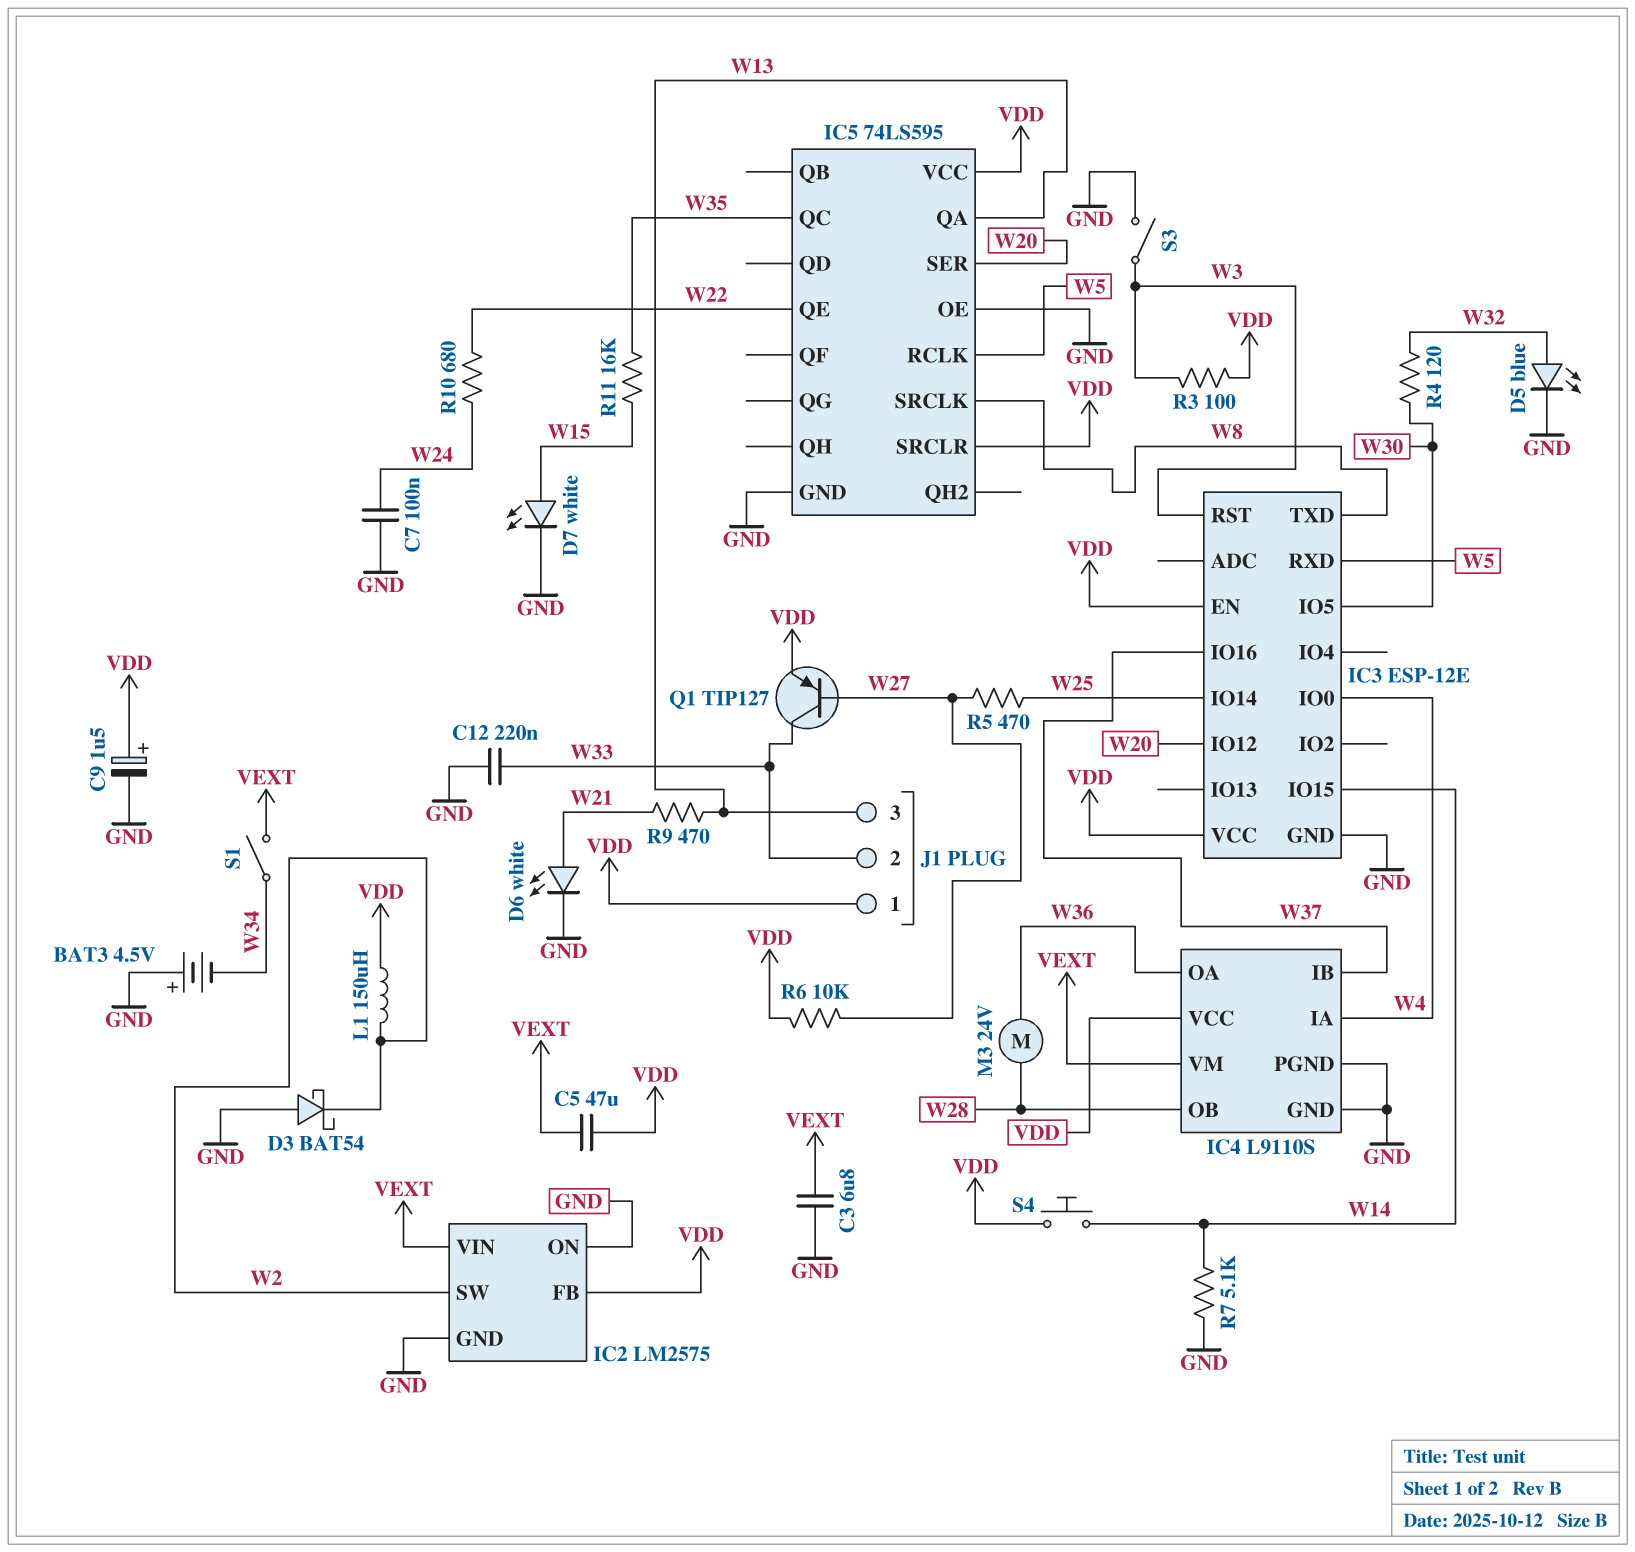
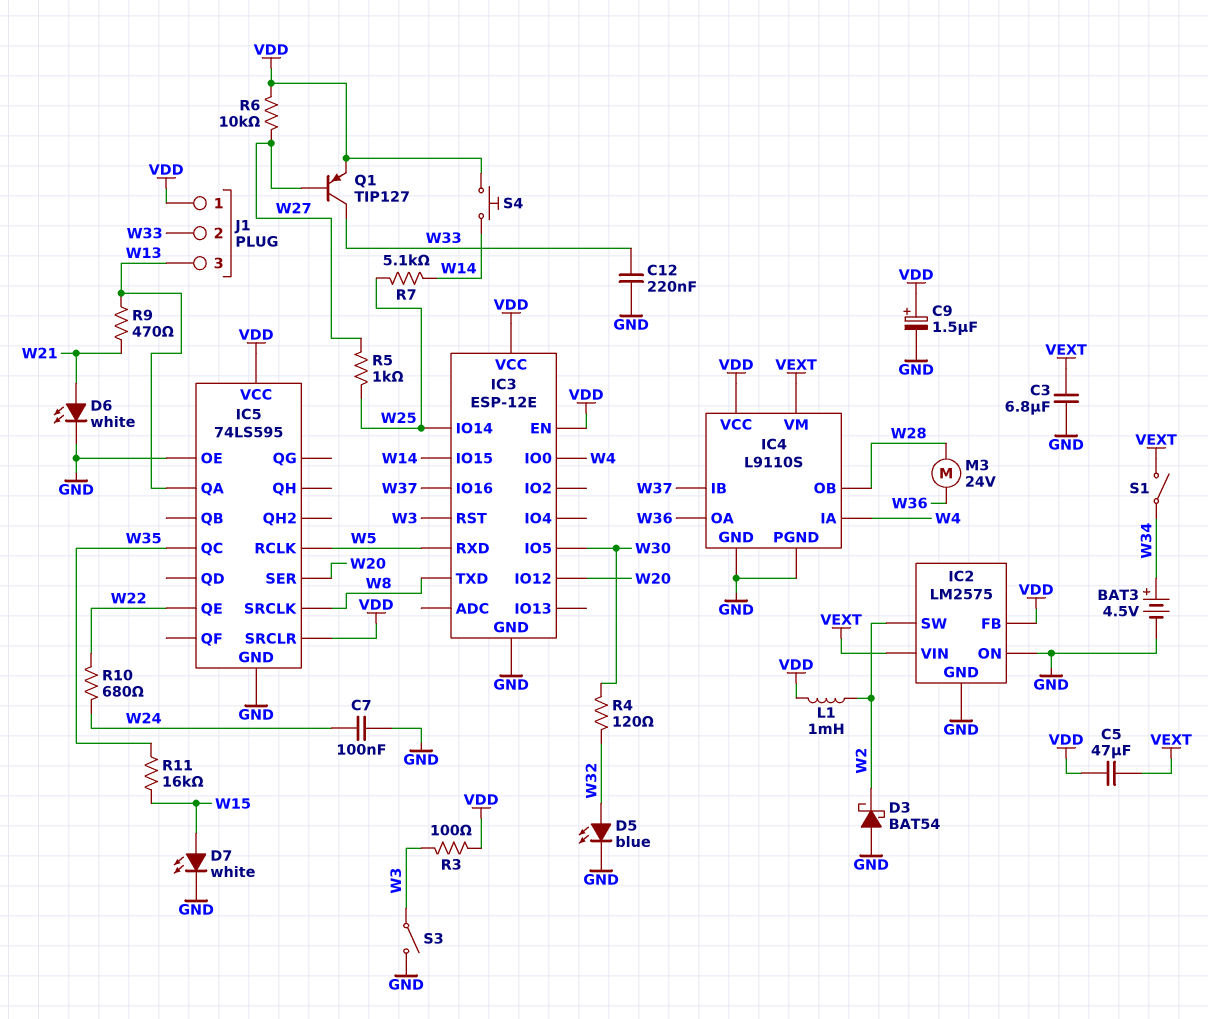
BAT3: 4.5V (plus GND, minus W34) -> 4.5V (plus W34, minus GND)
L1: 150uH (VDD, W2) -> 1mH (VDD, W2)
R5: 470 (W25, W27) -> 1k (W25, W27)
R7: 5.1k (GND, W14) -> 5.1k (W14, W25)

